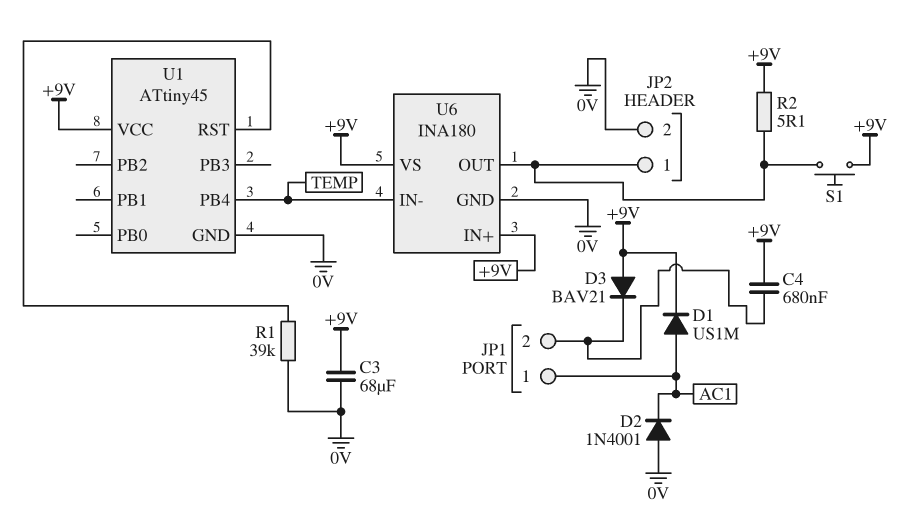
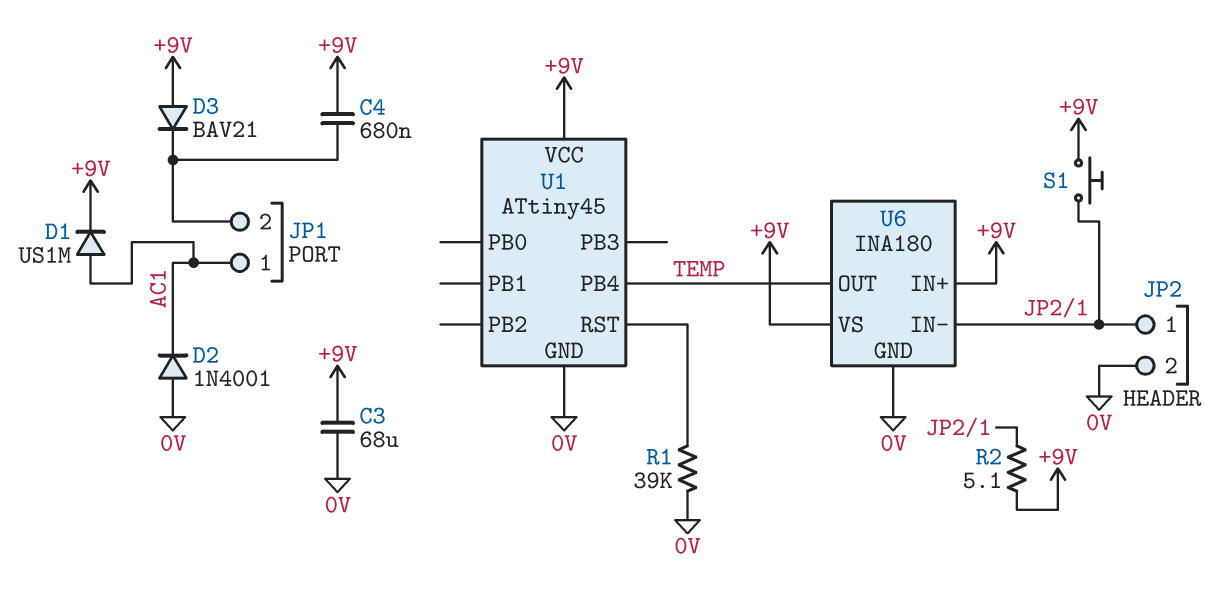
U6 pin IN-: TEMP -> JP2/1
U6 pin OUT: JP2/1 -> TEMP

